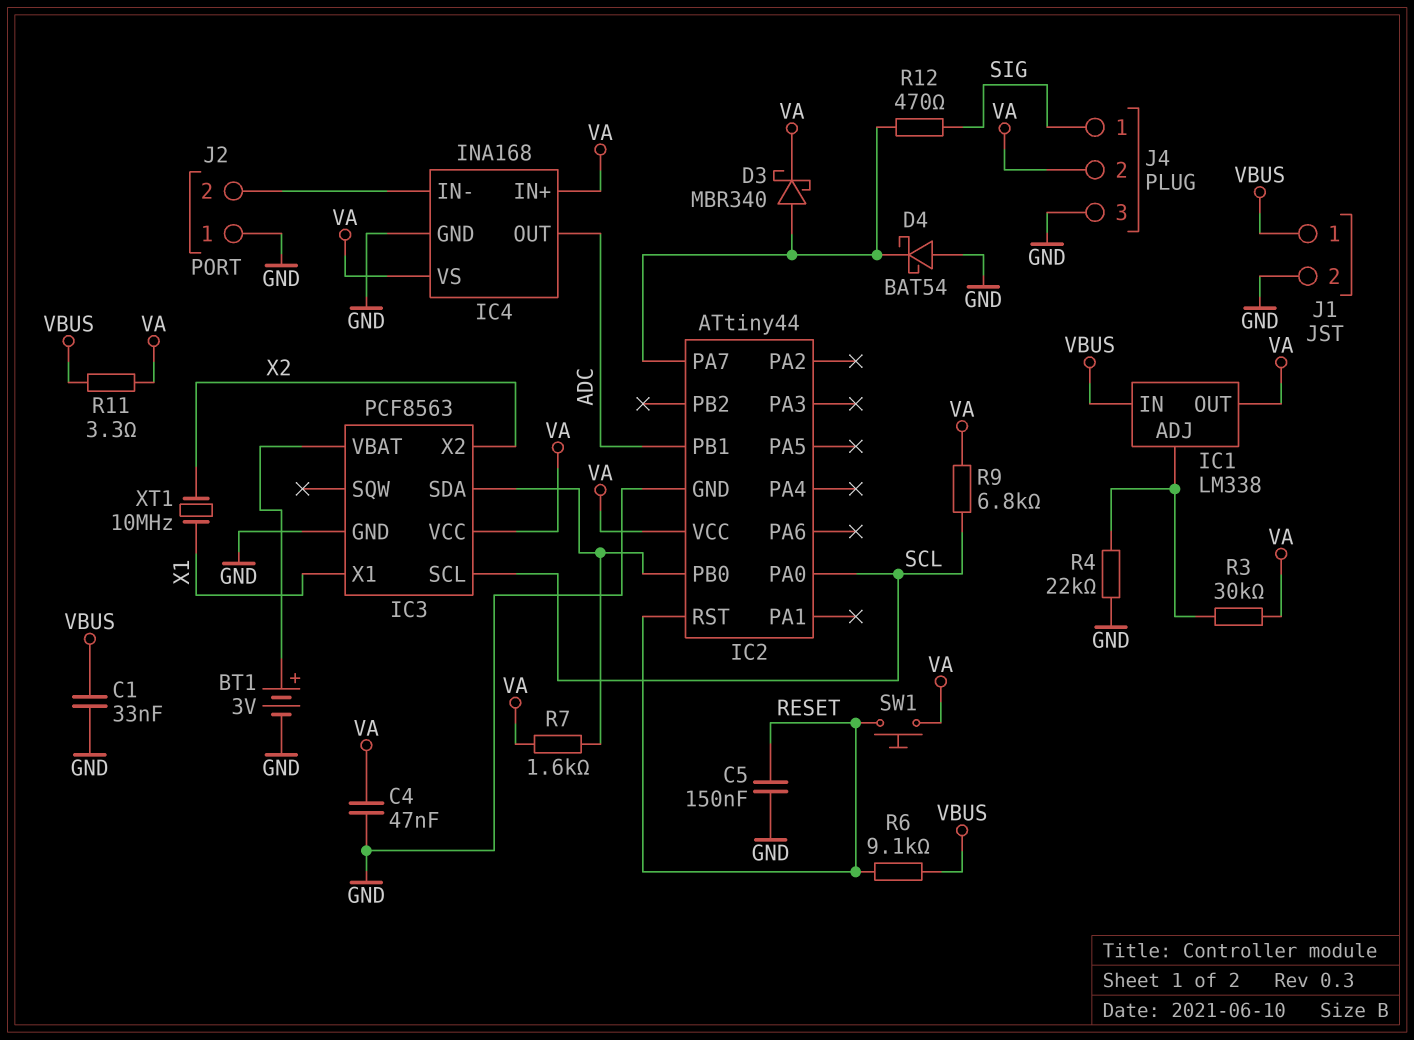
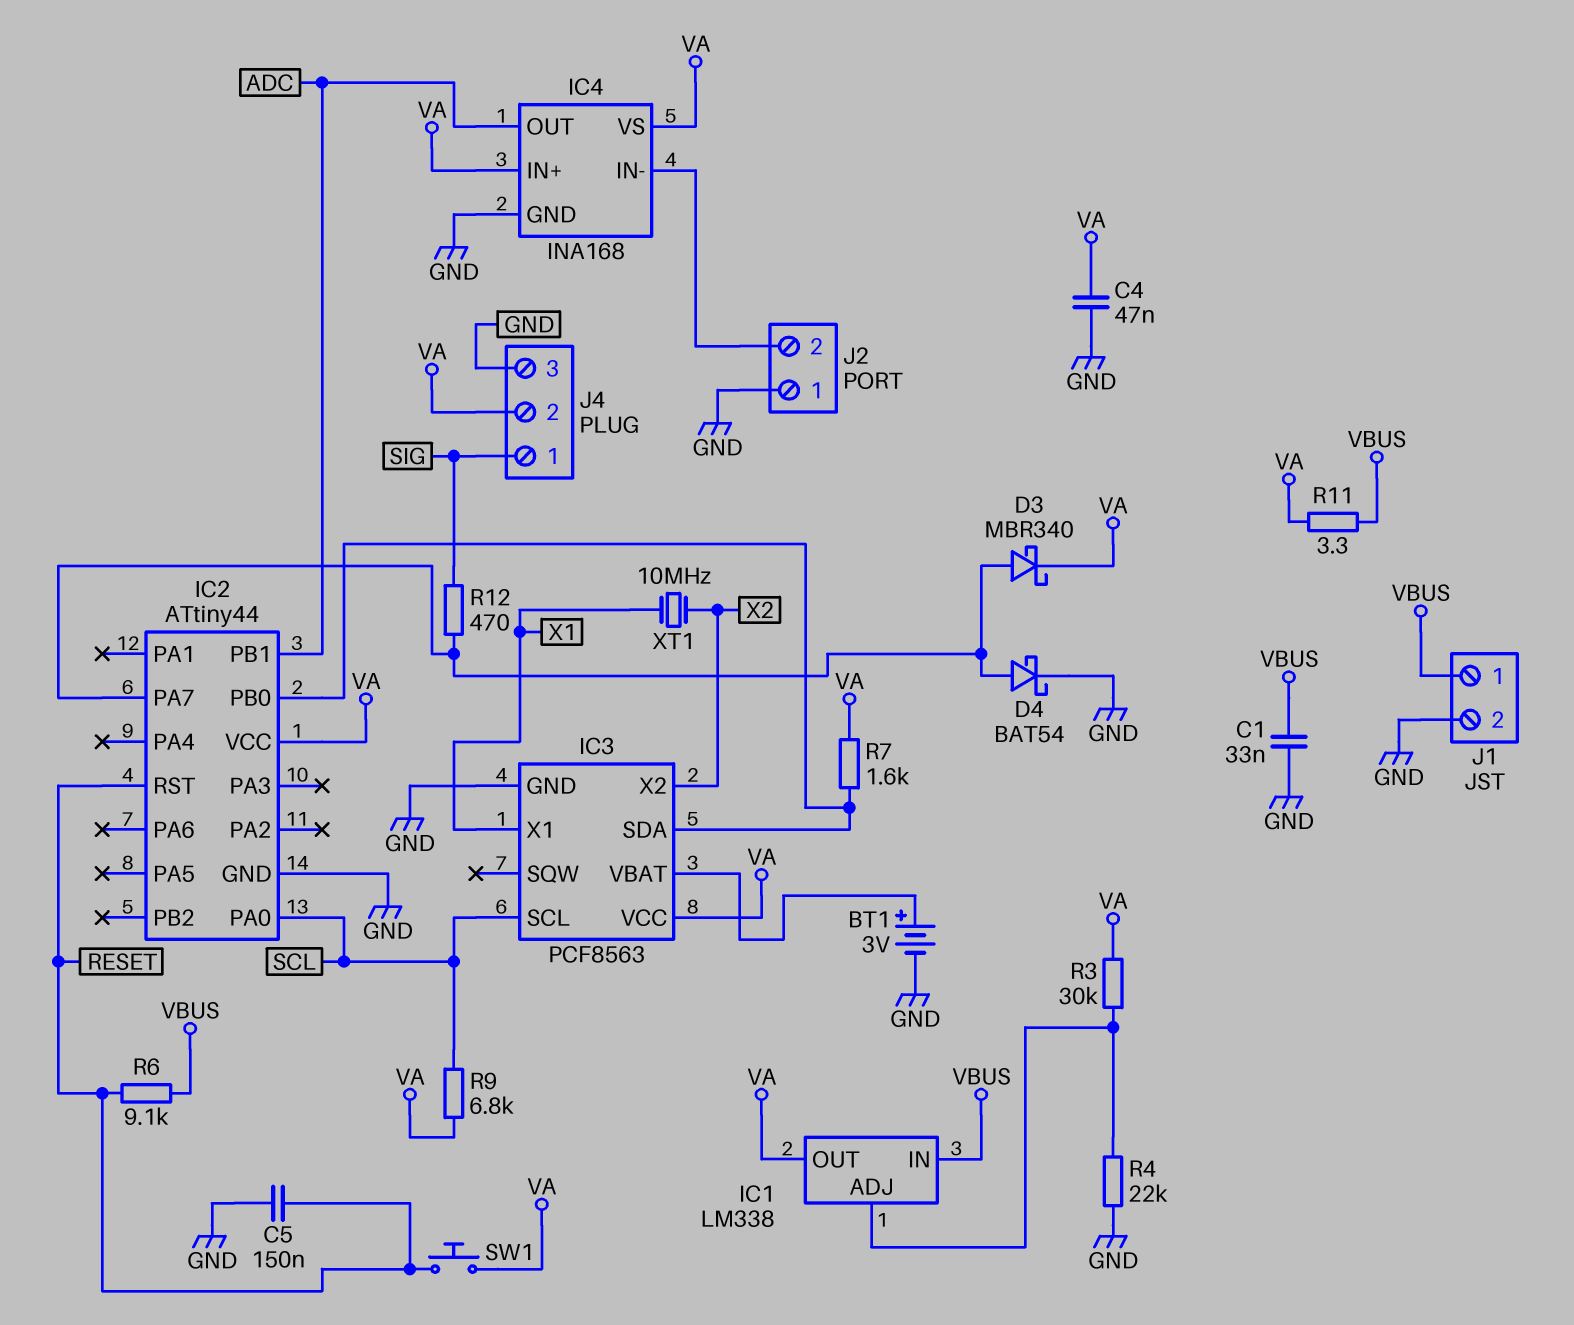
D4: schottky BAT54 (A GND, K IC2/PA7) -> schottky BAT54 (A IC2/PA7, K GND)

